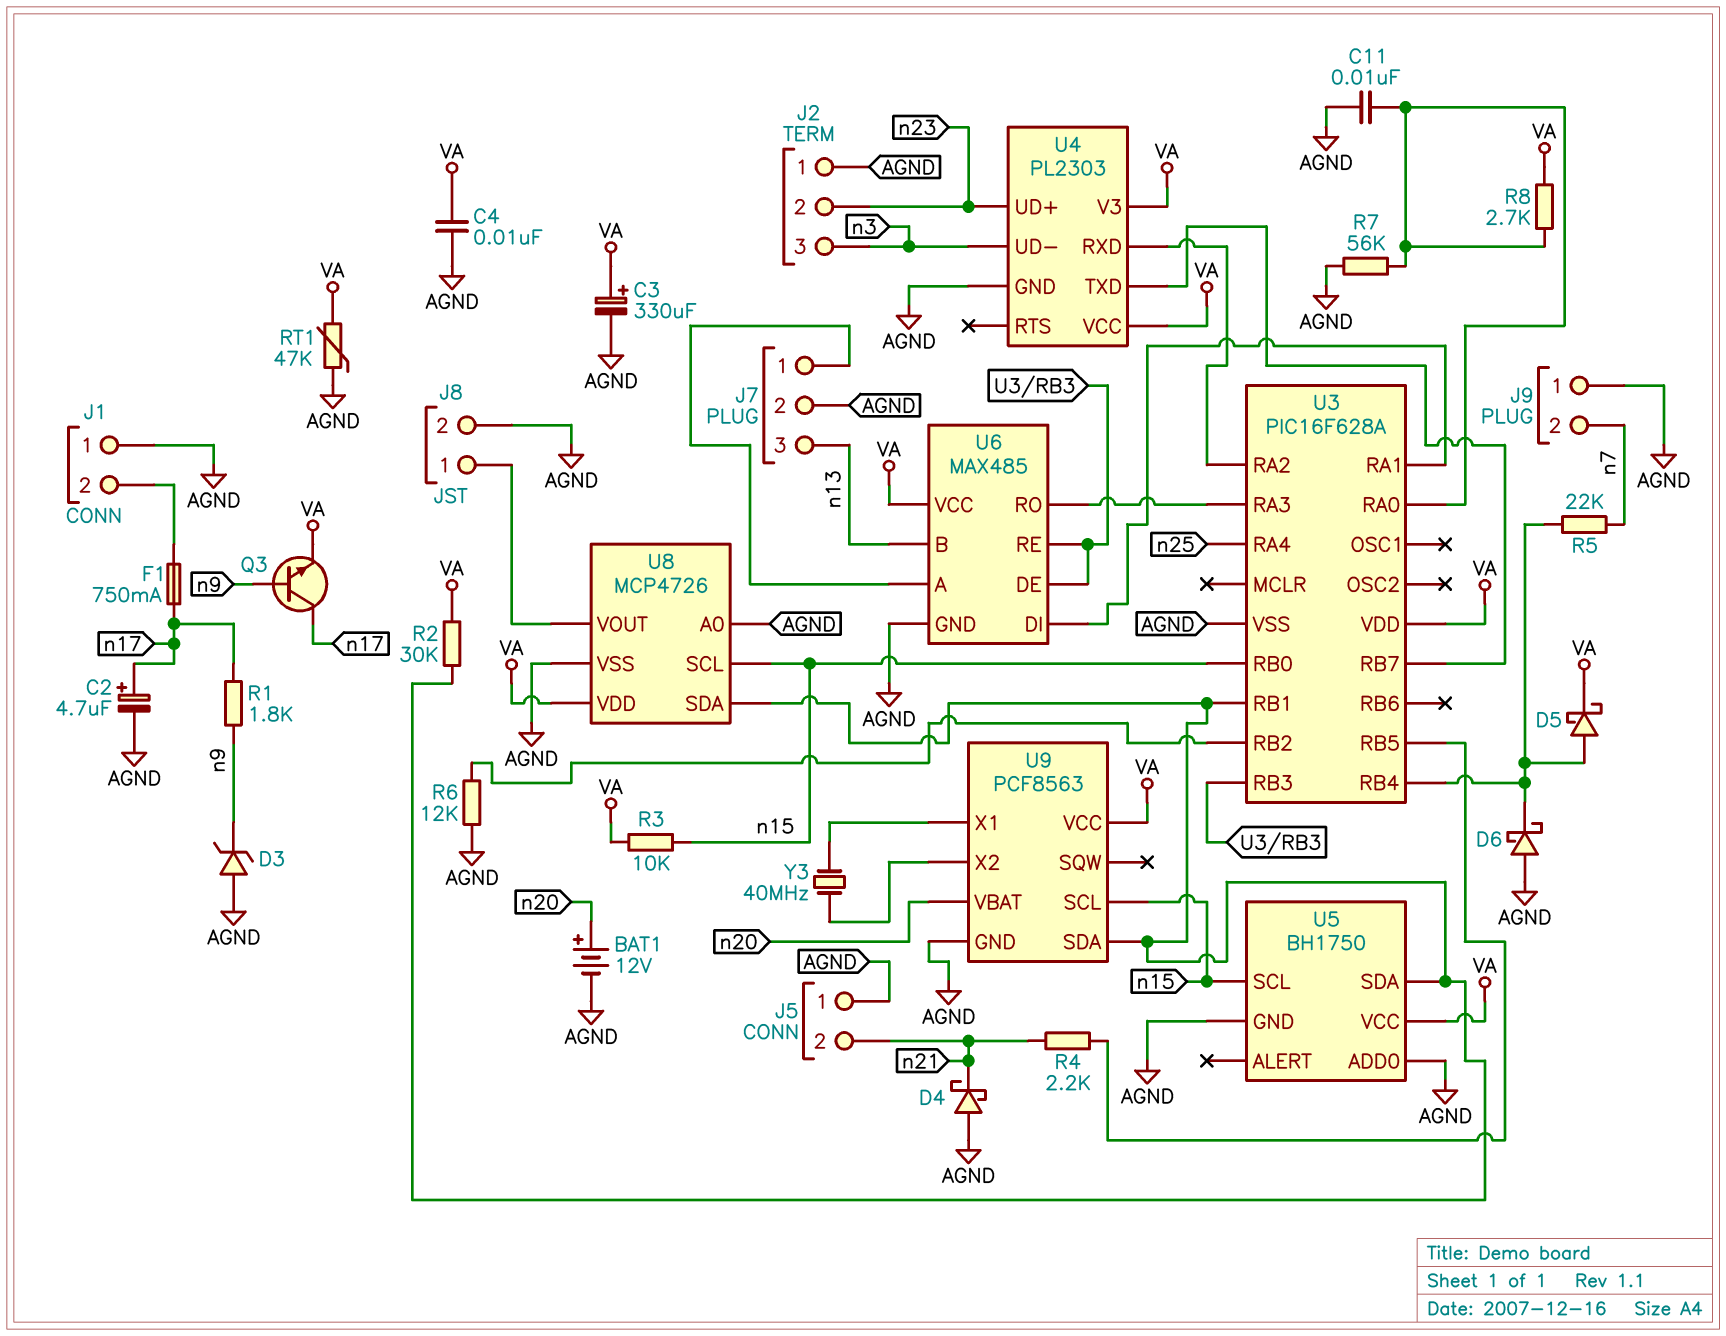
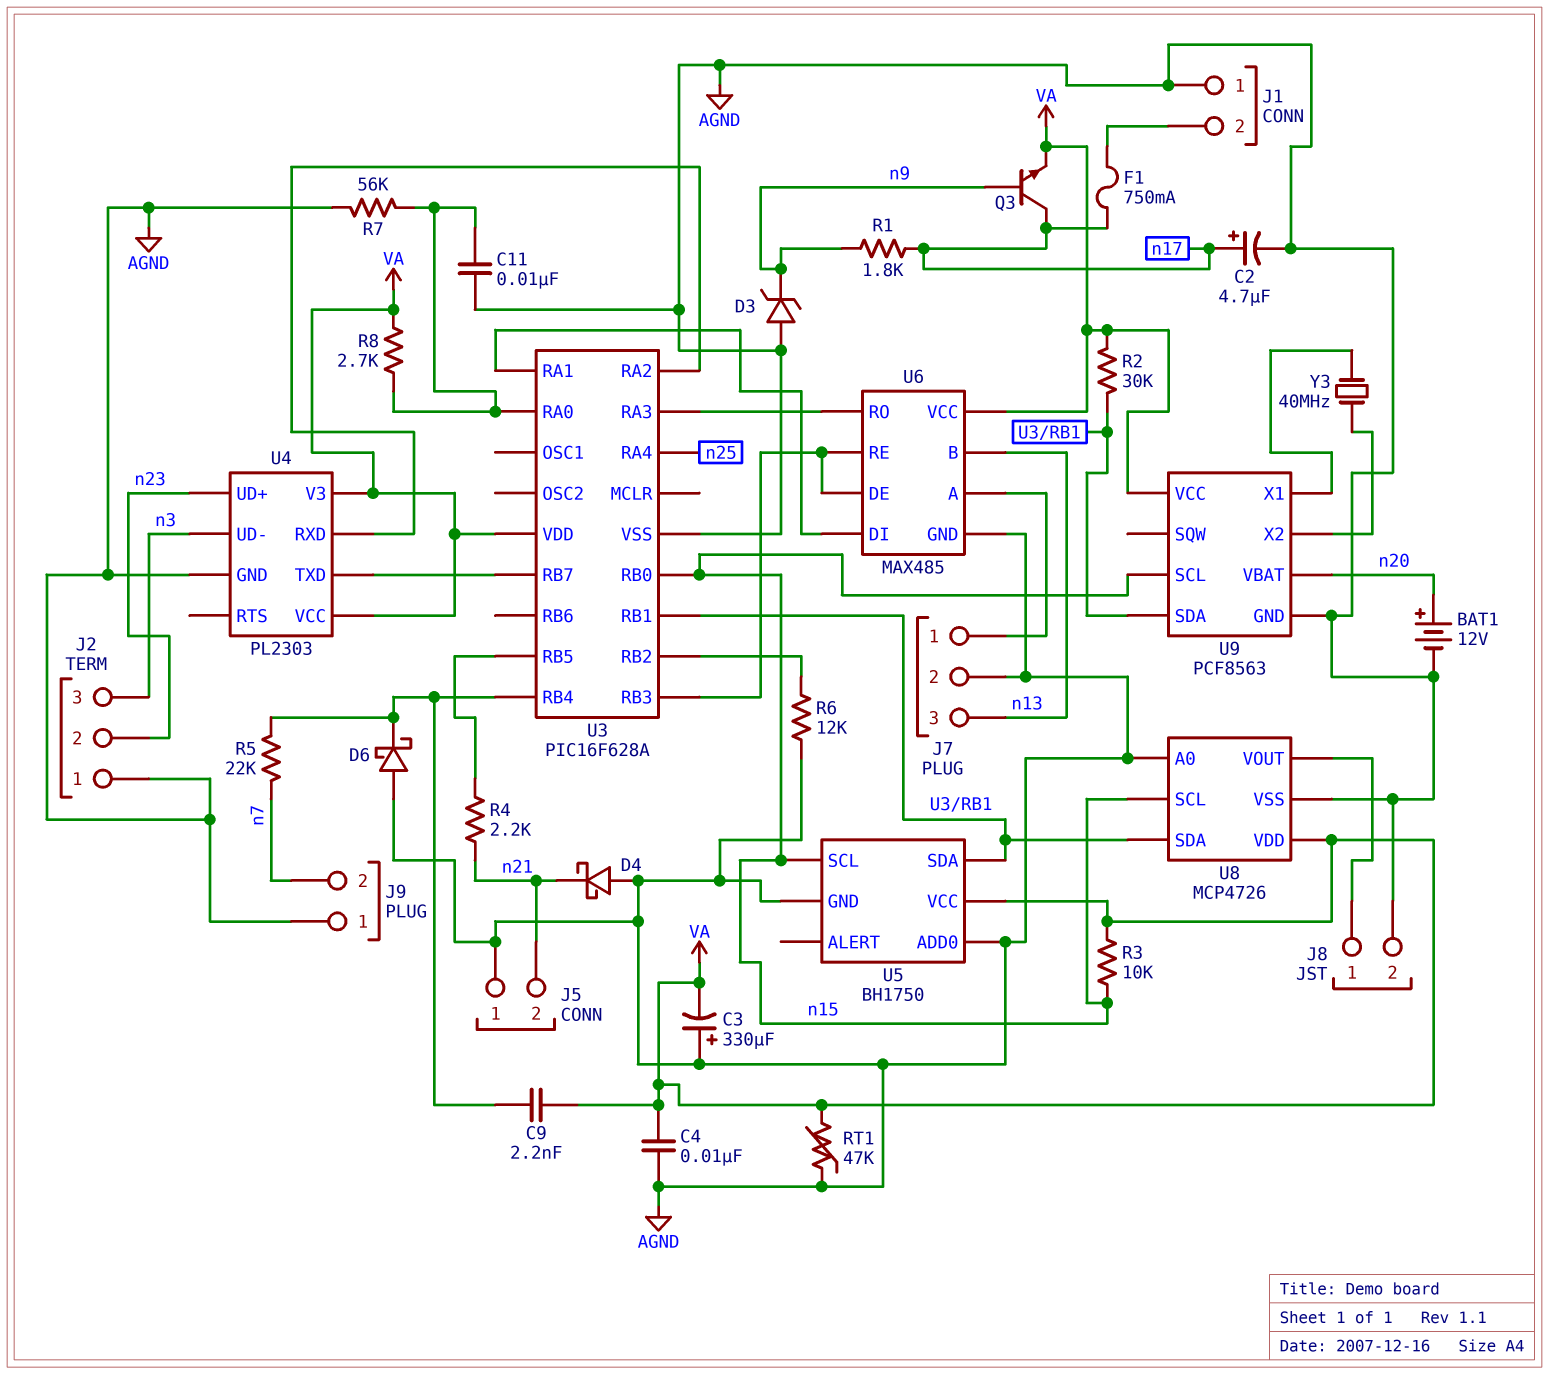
C3: 330uF (plus VA, minus AGND) -> 330uF (plus AGND, minus VA)
C9: none -> 2.2nF (U3/RB4, VA)
D5: schottky (A U3/RB4, K VA) -> none

